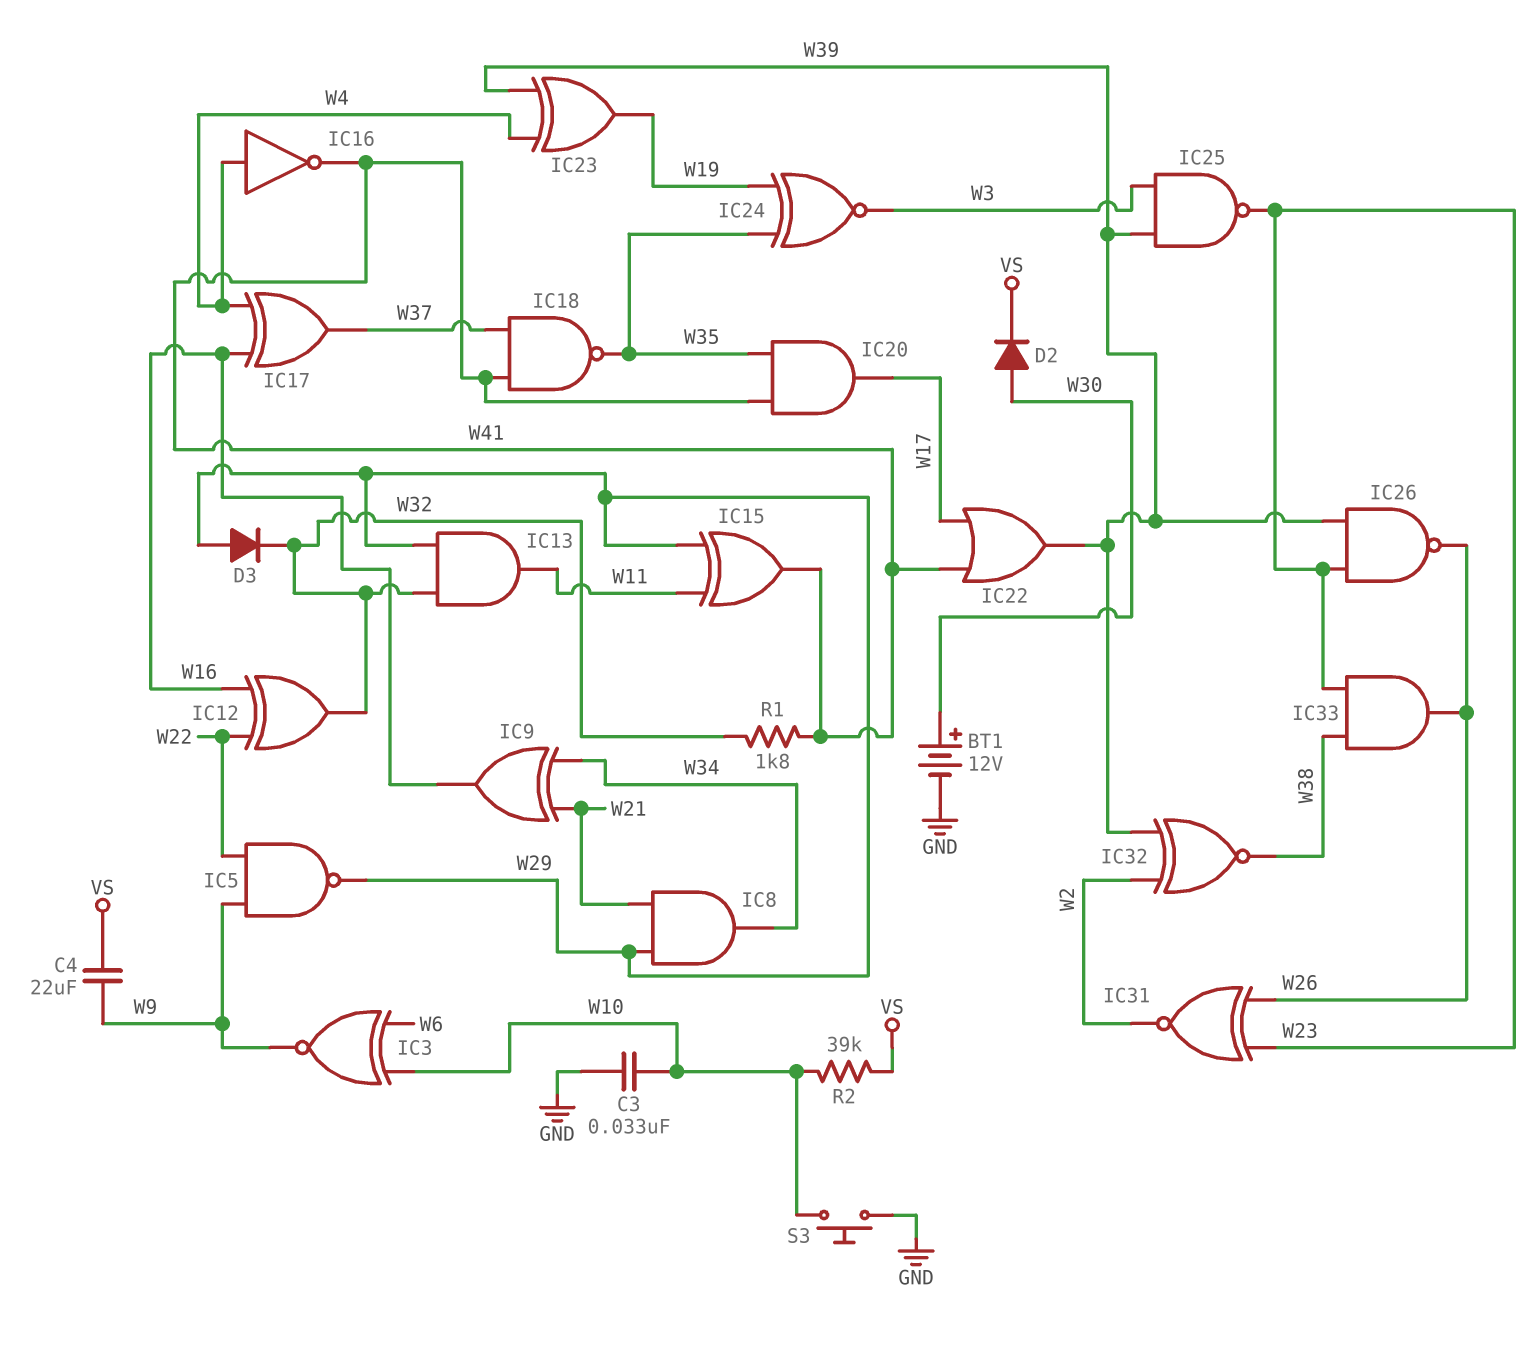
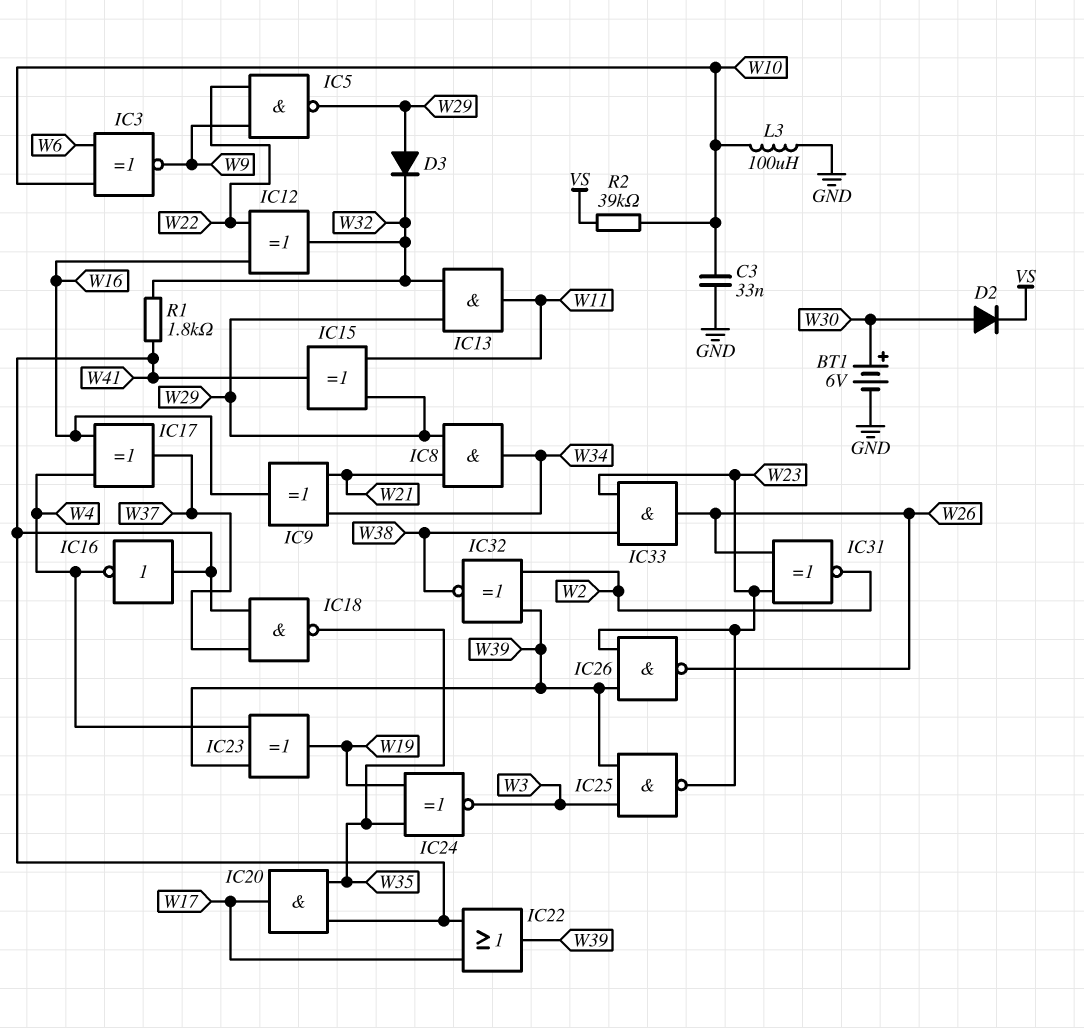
BT1: 12V (plus W30, minus GND) -> 6V (plus W30, minus GND)
C4: 22uF (VS, W9) -> none
IC16: NOT (in W4, out W41) -> NOT (in W41, out W4)
L3: none -> 100uH (GND, W10)
S3: button (GND, W10) -> none

